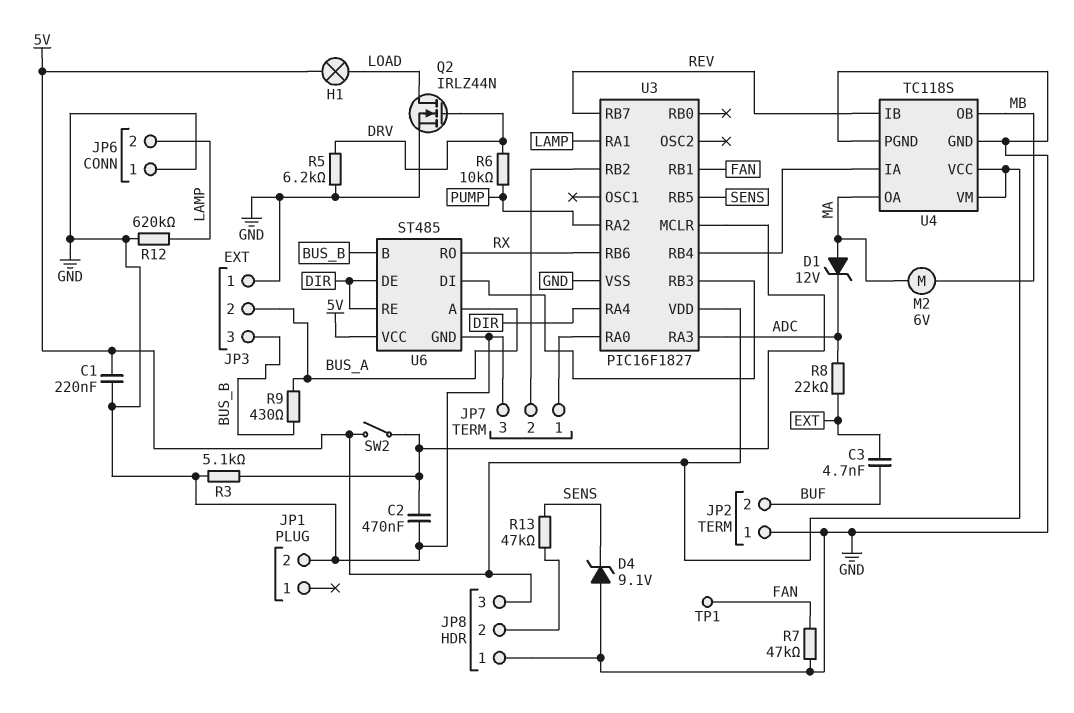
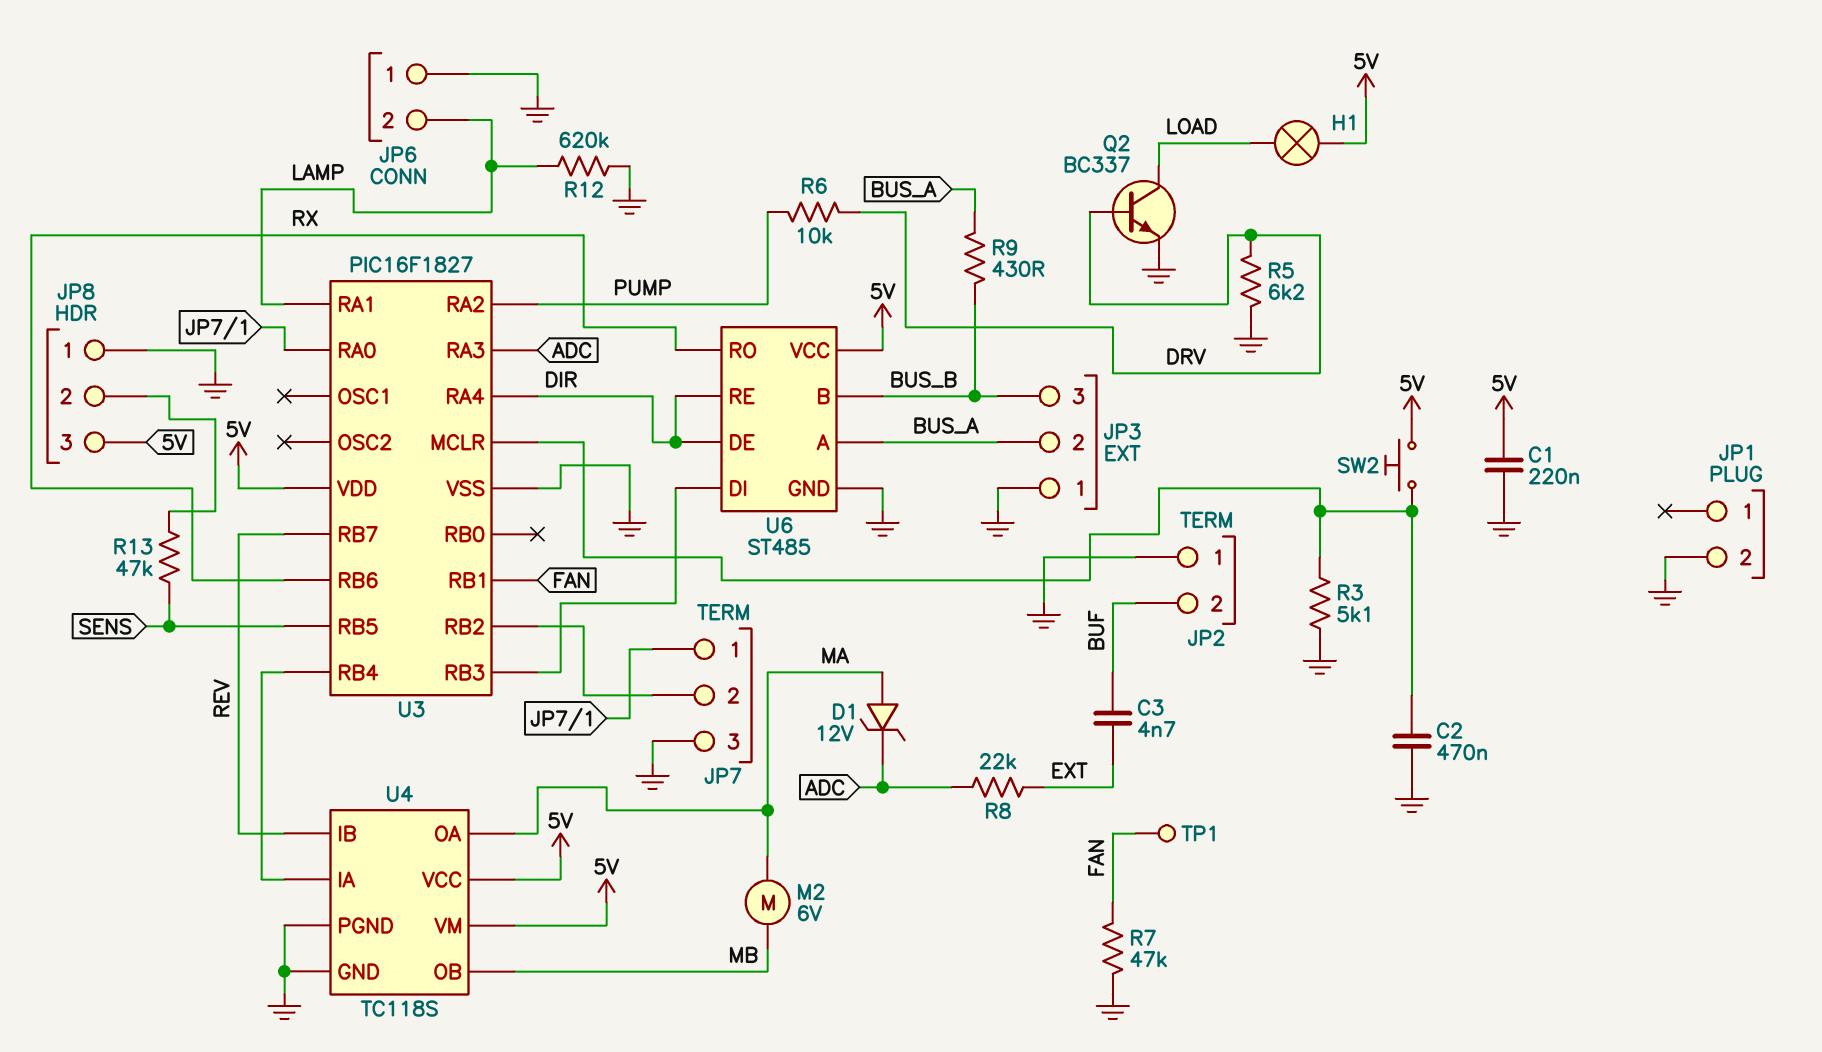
D4: zener 9.1V (A GND, K SENS) -> none
Q2: NMOS IRLZ44N (G DRV, D LOAD, S GND) -> NPN BC337 (B DRV, C LOAD, E GND)
SW2: switch (5V, U3/MCLR) -> button (5V, U3/MCLR)

